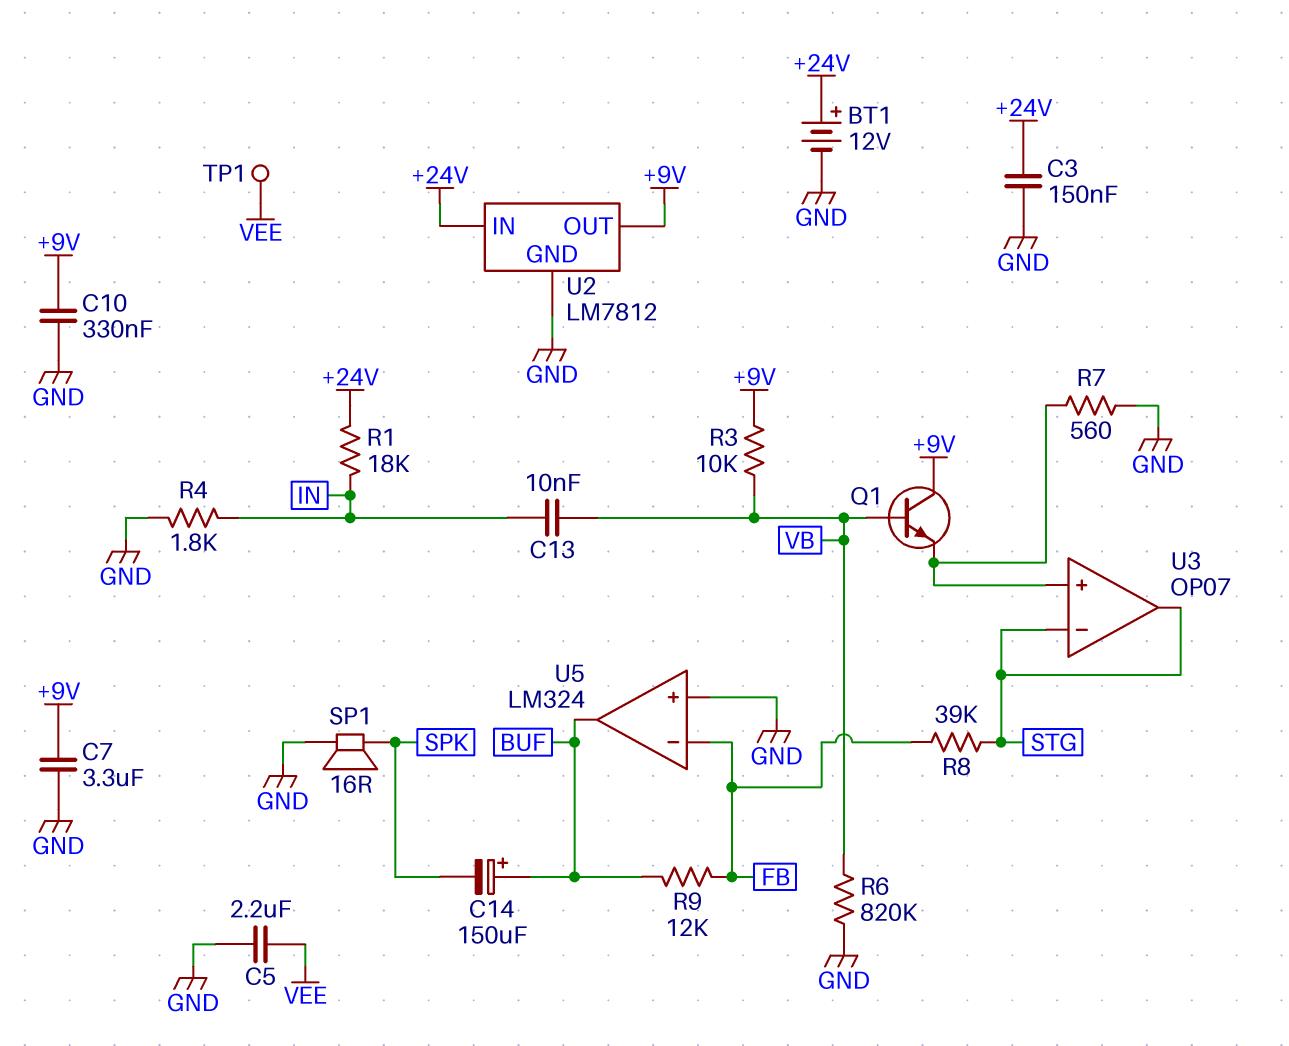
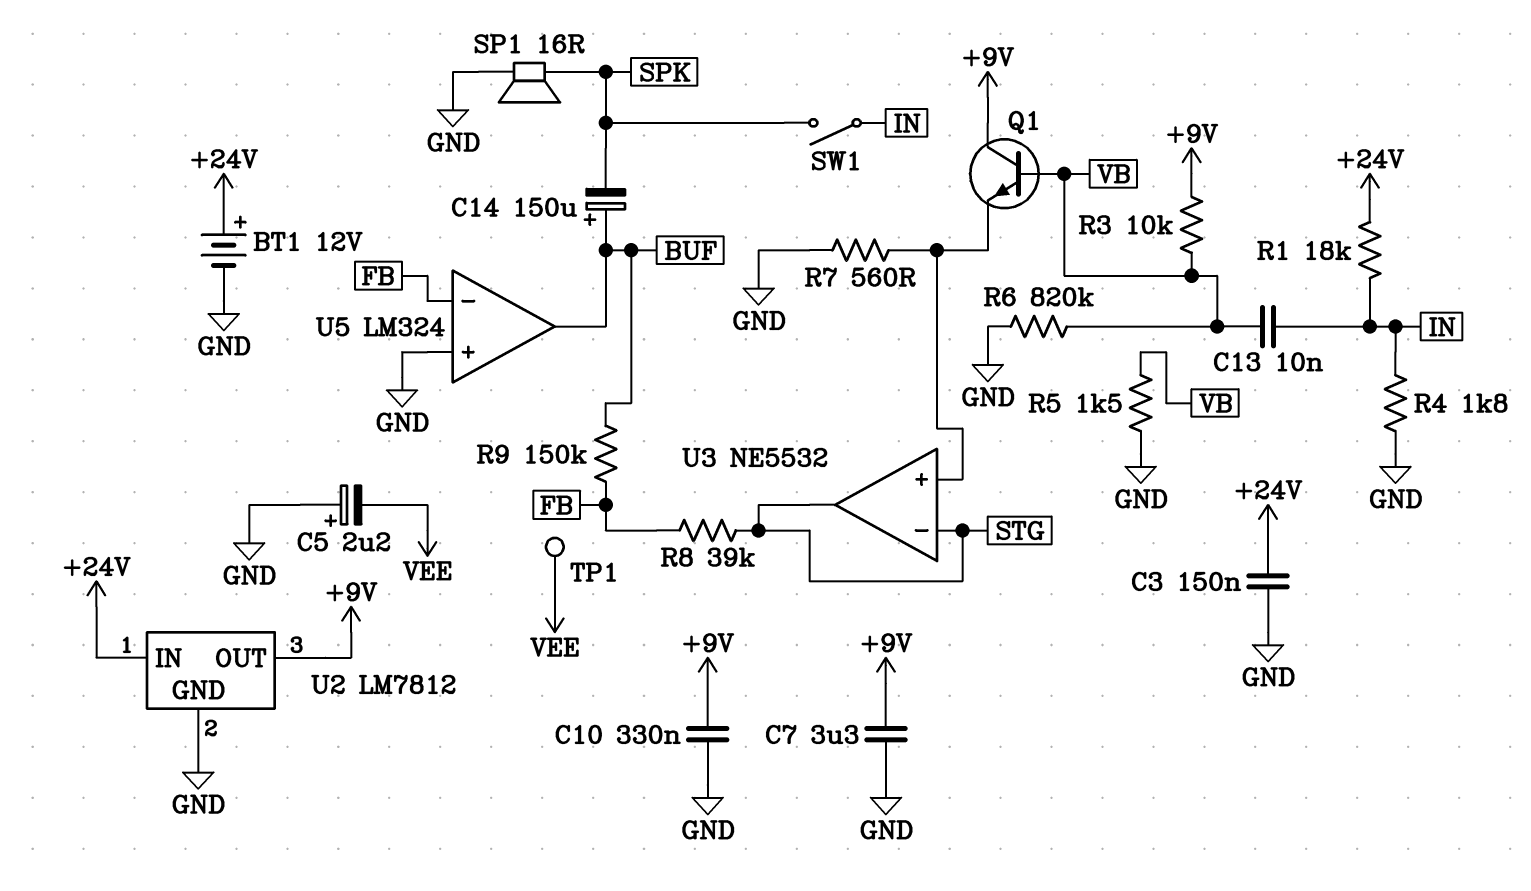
C5: 2.2uF (GND, VEE) -> 2.2uF (plus GND, minus VEE)
R5: none -> 1.5k (GND, VB)
R9: 12k (BUF, FB) -> 150k (BUF, FB)
SW1: none -> switch (IN, SPK)
U3: OP07 -> NE5532

